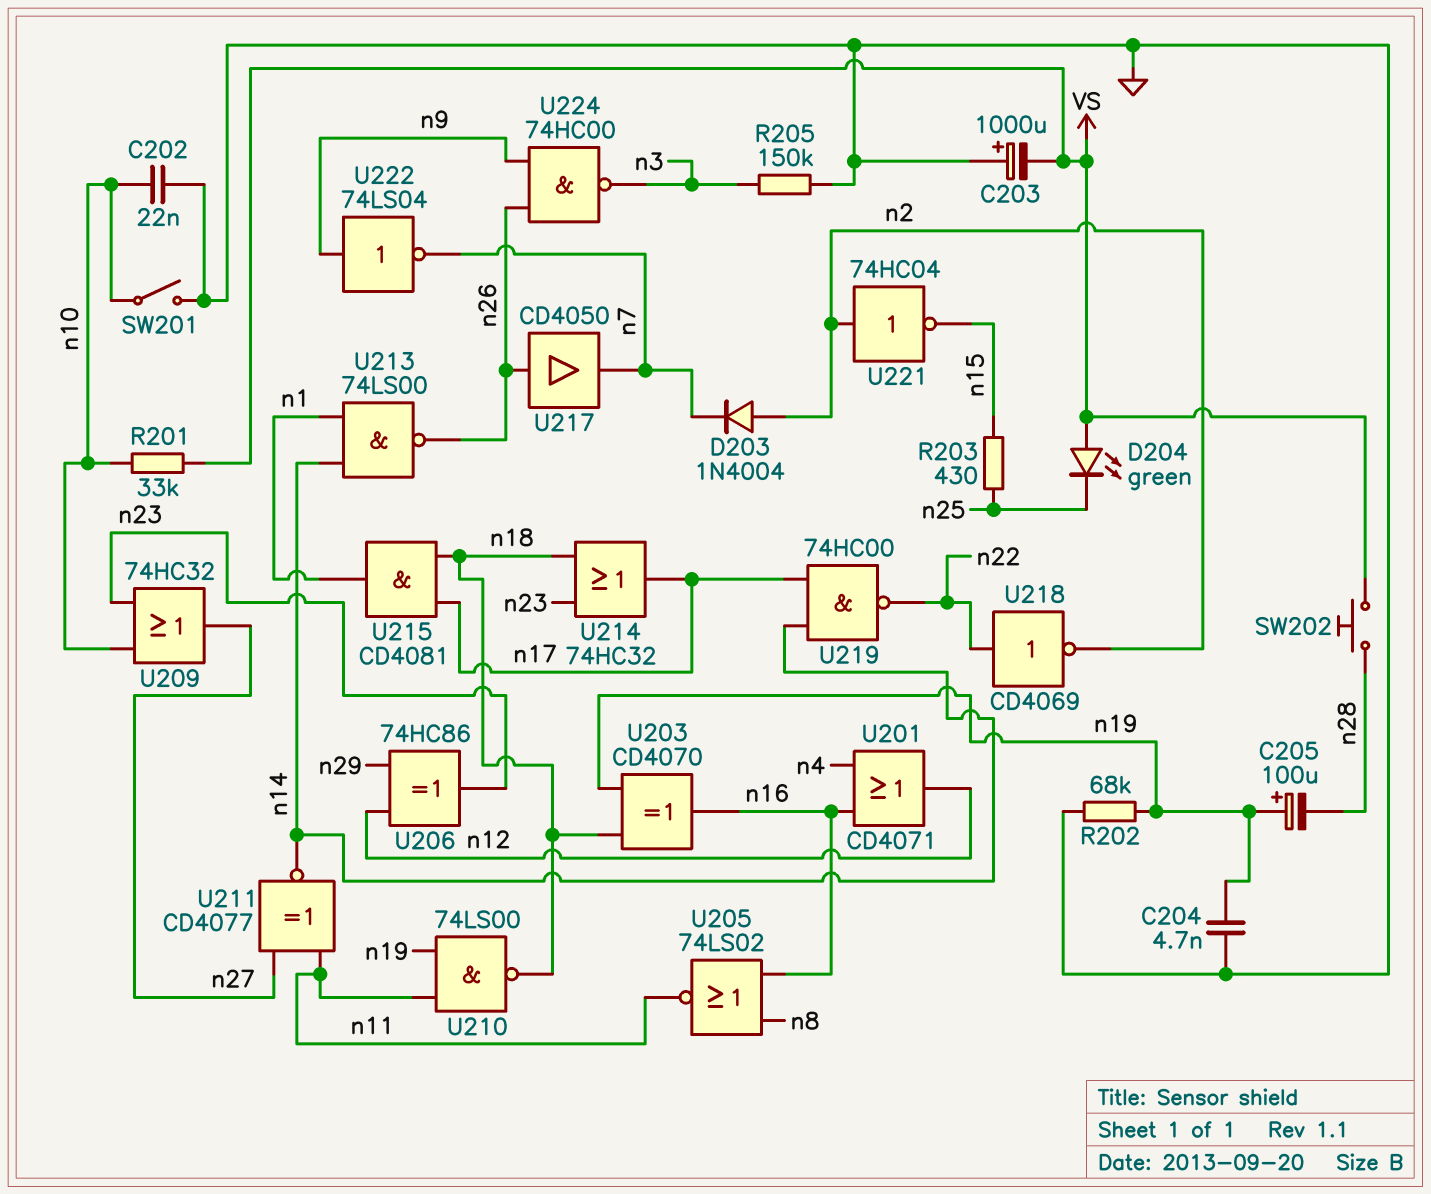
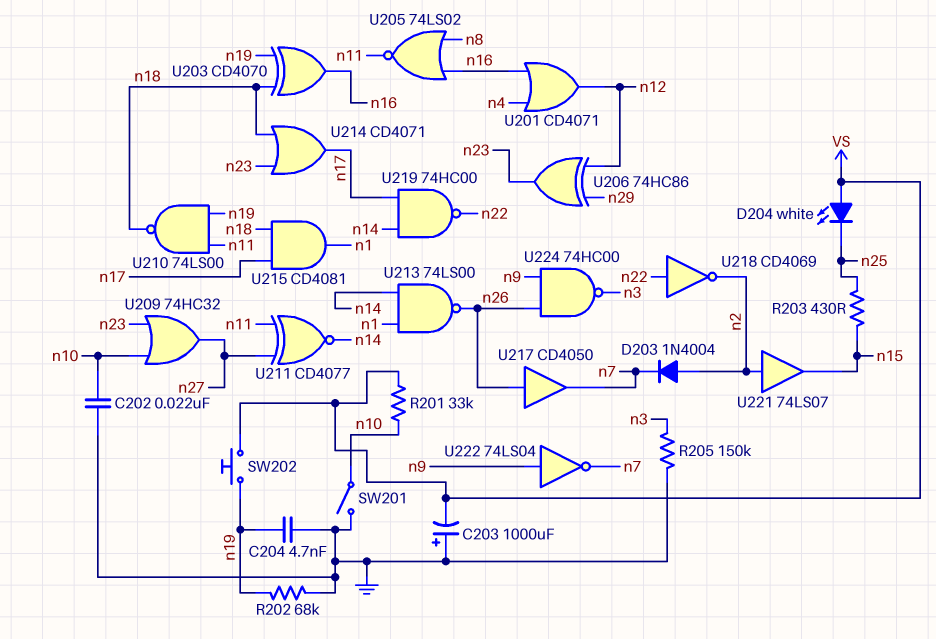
C205: 100uF (plus n19, minus n28) -> none
D204: LED green (A VS, K n25) -> LED white (A VS, K n25)
SW202: button (VS, n28) -> button (VS, n19)
U214: OR 74HC32 (in n18, in n23, out n17) -> OR CD4071 (in n18, in n23, out n17)
U221: NOT 74HC04 (in n2, out n15) -> buffer 74LS07 (in n2, out n15)

